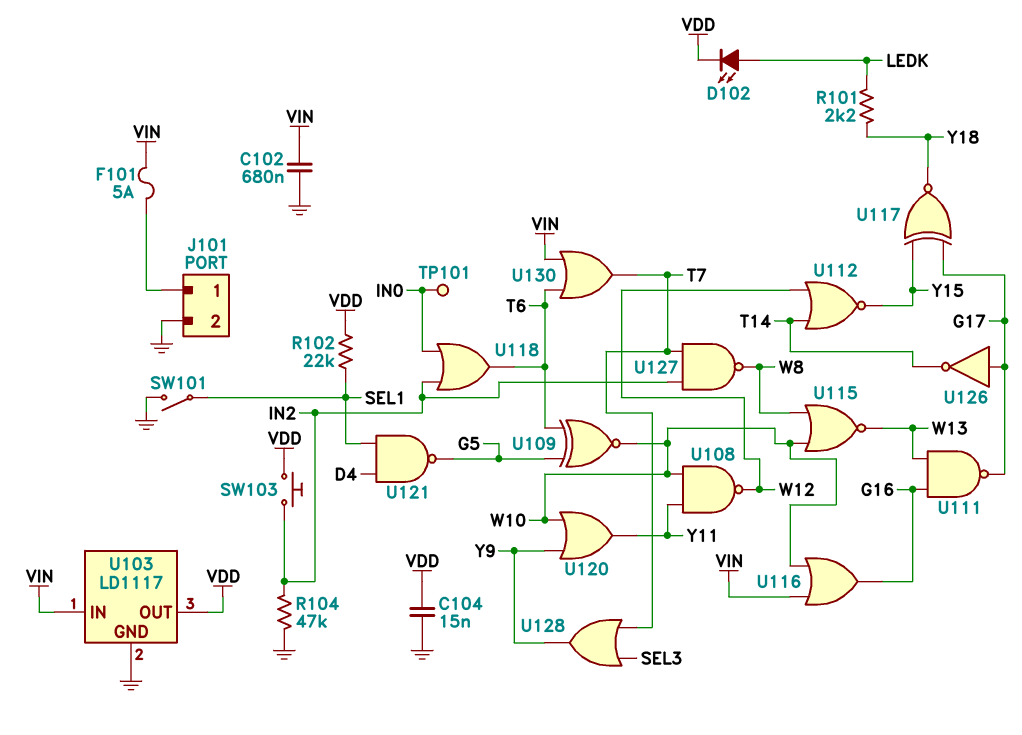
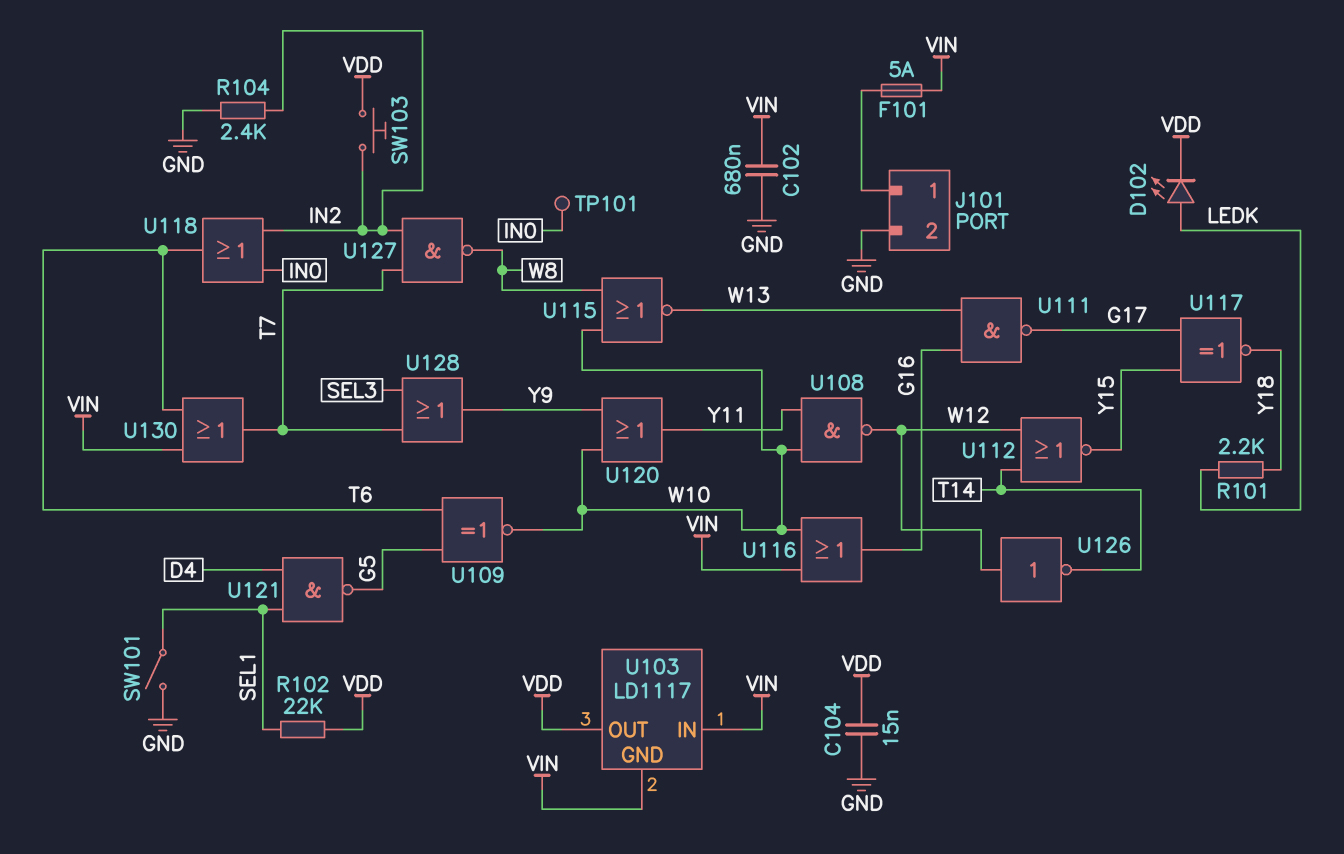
R104: 47k (GND, IN2) -> 2.4k (GND, IN2)
U103 pin GND: GND -> VIN
U126: NOT (in G17, out T14) -> NOT (in W12, out T14)

